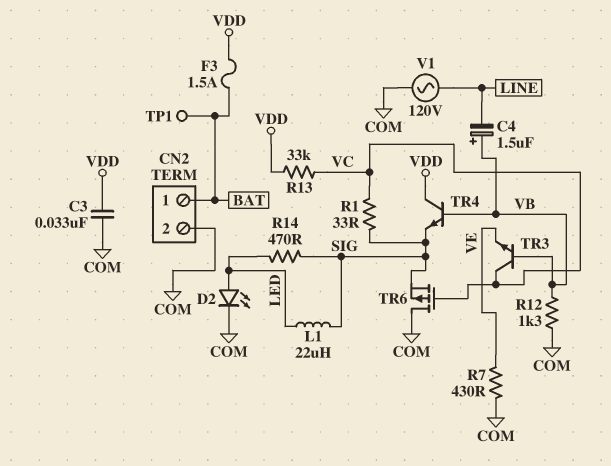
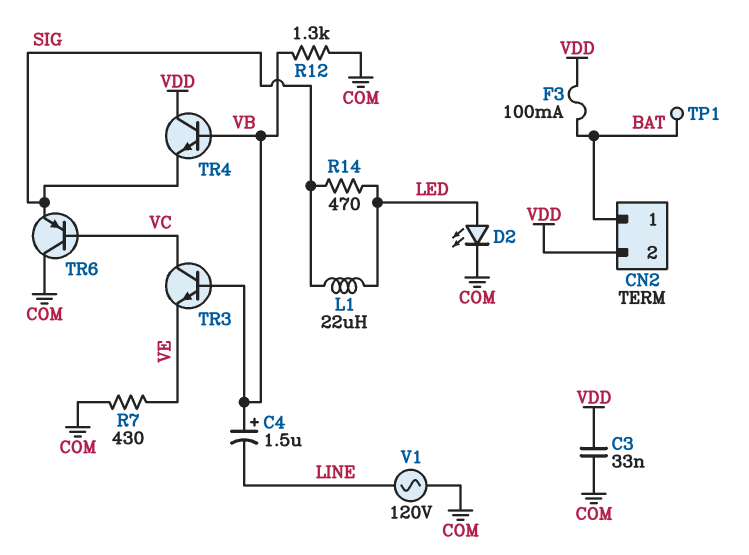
CN2 pin 2: COM -> VDD
F3: 1.5A (BAT, VDD) -> 100mA (BAT, VDD)
R1: 33 (SIG, VC) -> none
R13: 33k (VC, VDD) -> none
TR6: PMOS (G VC, D COM, S SIG) -> PNP (B VC, C COM, E SIG)

